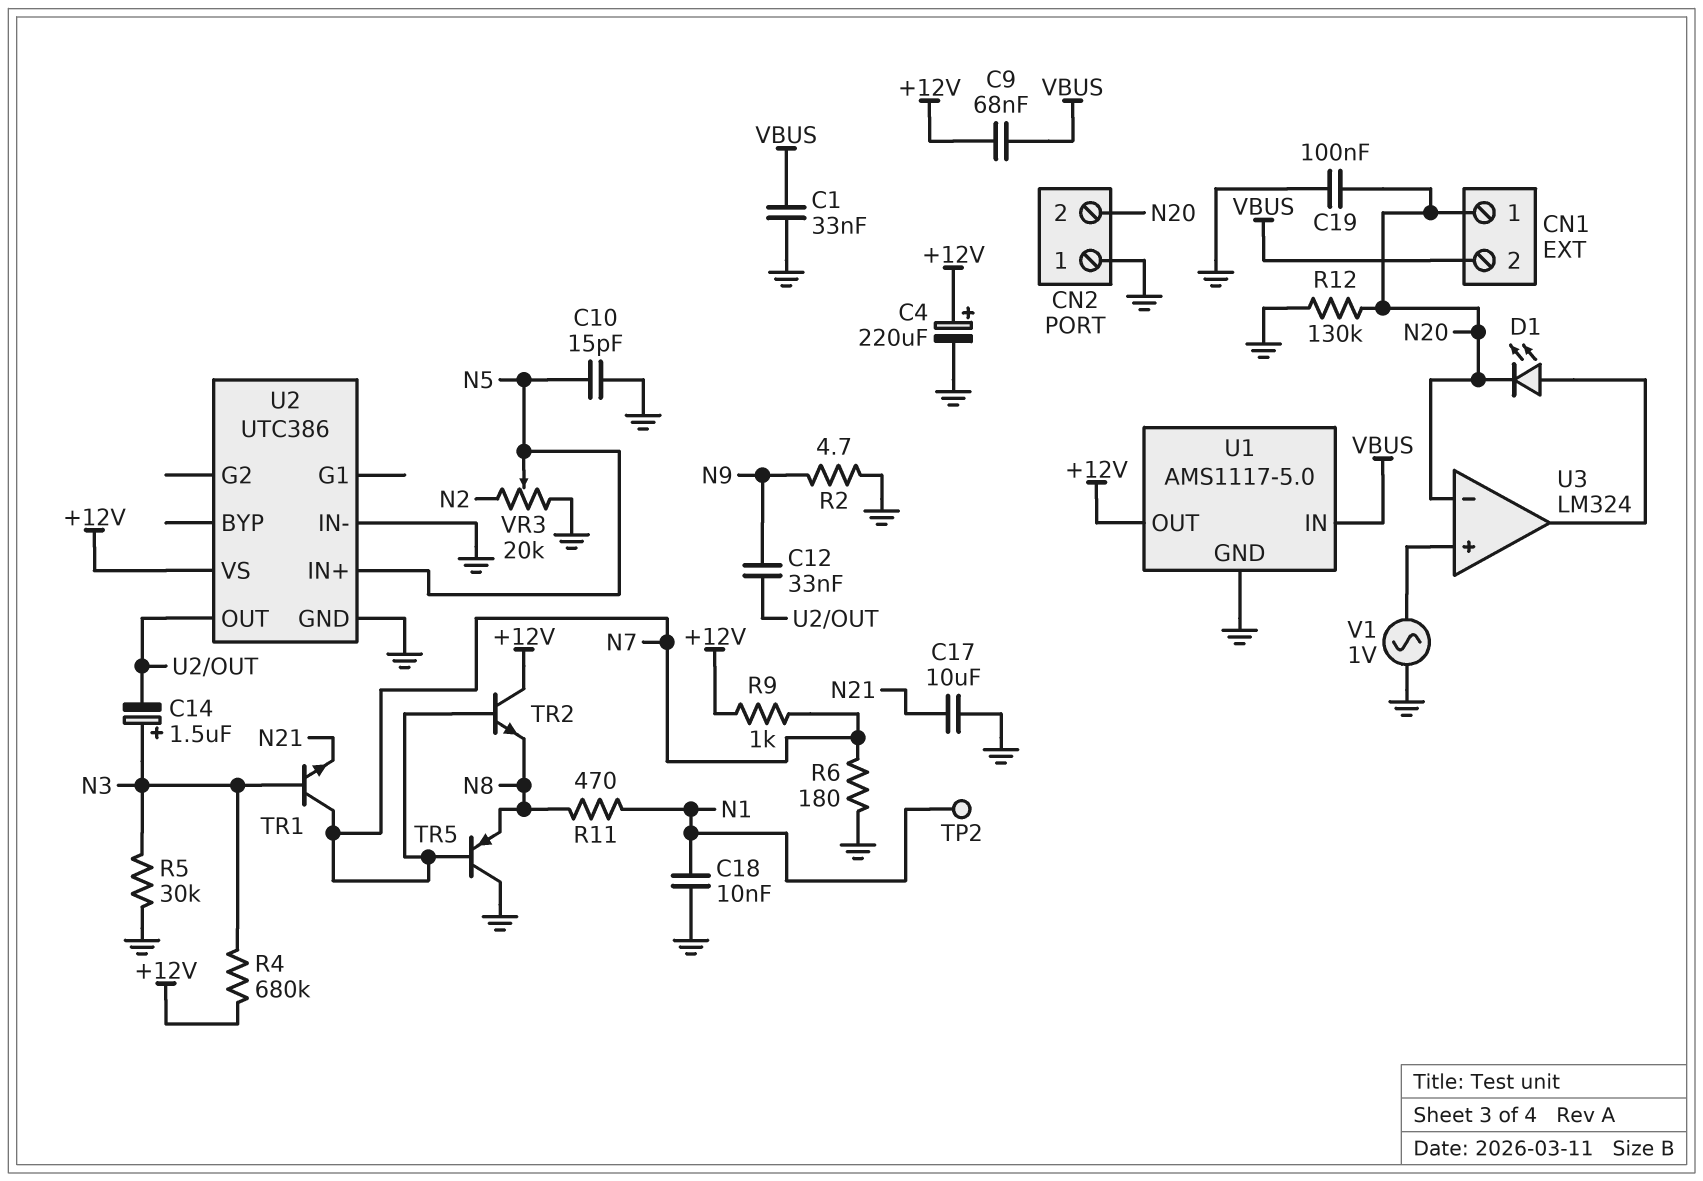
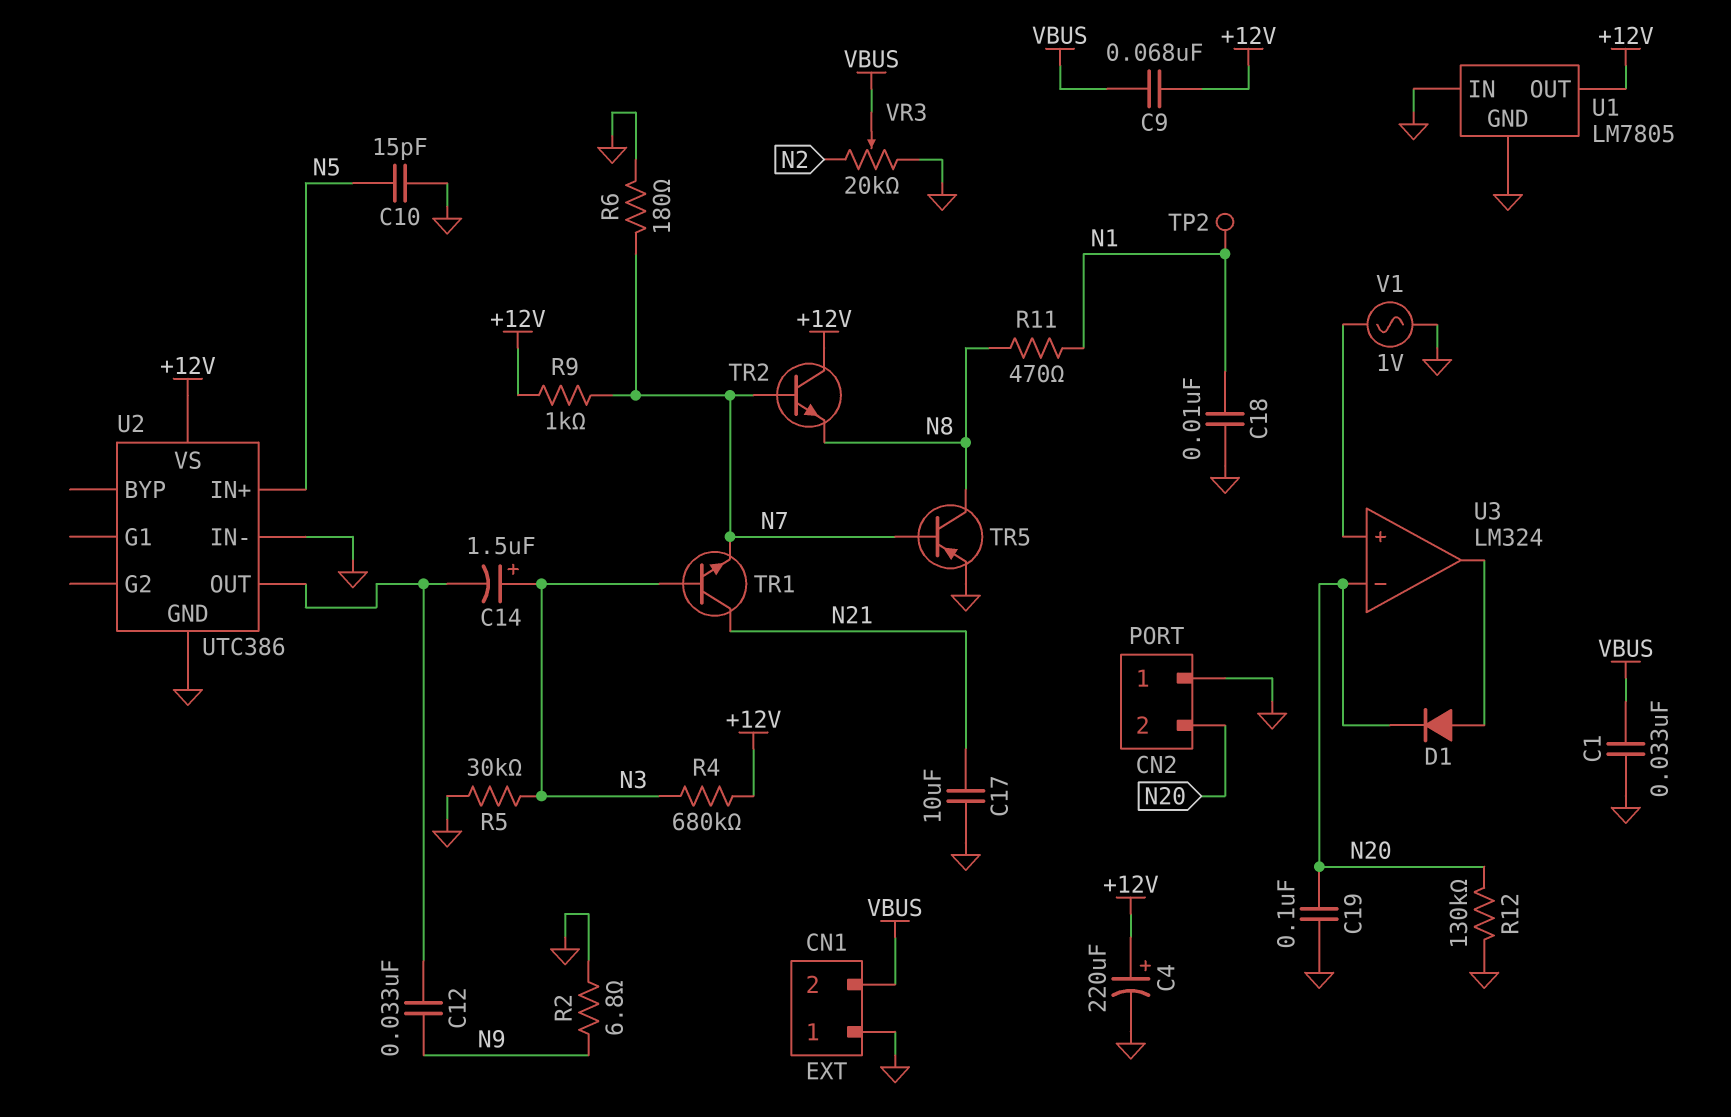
CN1 pin 1: N20 -> GND
D1: LED (A U3/out, K N20) -> diode (A U3/out, K N20)
R2: 4.7 (GND, N9) -> 6.8 (GND, N9)
TR1: NPN (B N3, C N7, E N21) -> NPN (B N3, C N21, E N7)
TR5: PNP (B N7, C GND, E N8) -> PNP (B N7, C N8, E GND)
U1: AMS1117-5.0 -> LM7805
U1 pin IN: VBUS -> GND
VR3: 20k (GND, N2, wiper N5) -> 20k (GND, N2, wiper VBUS)

